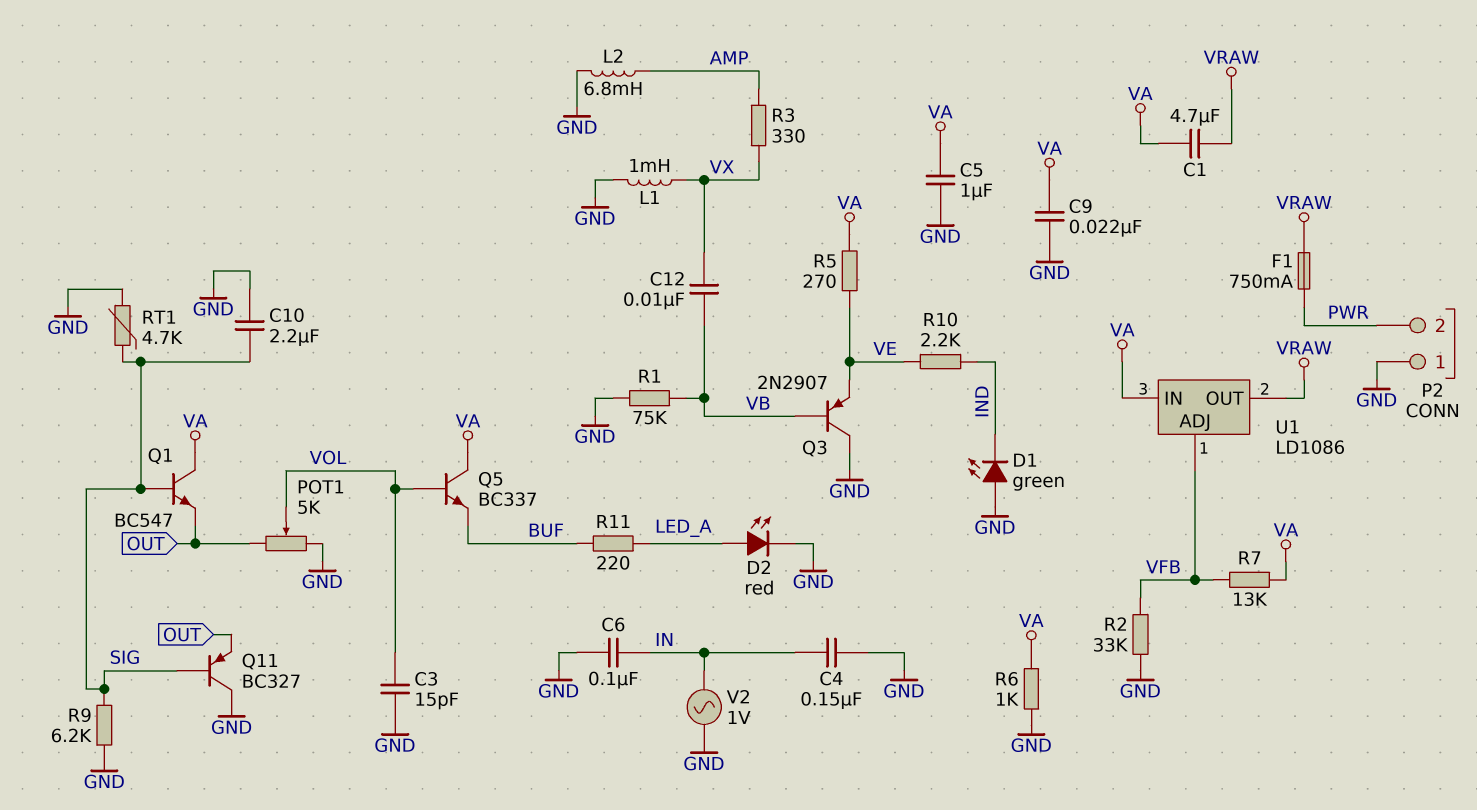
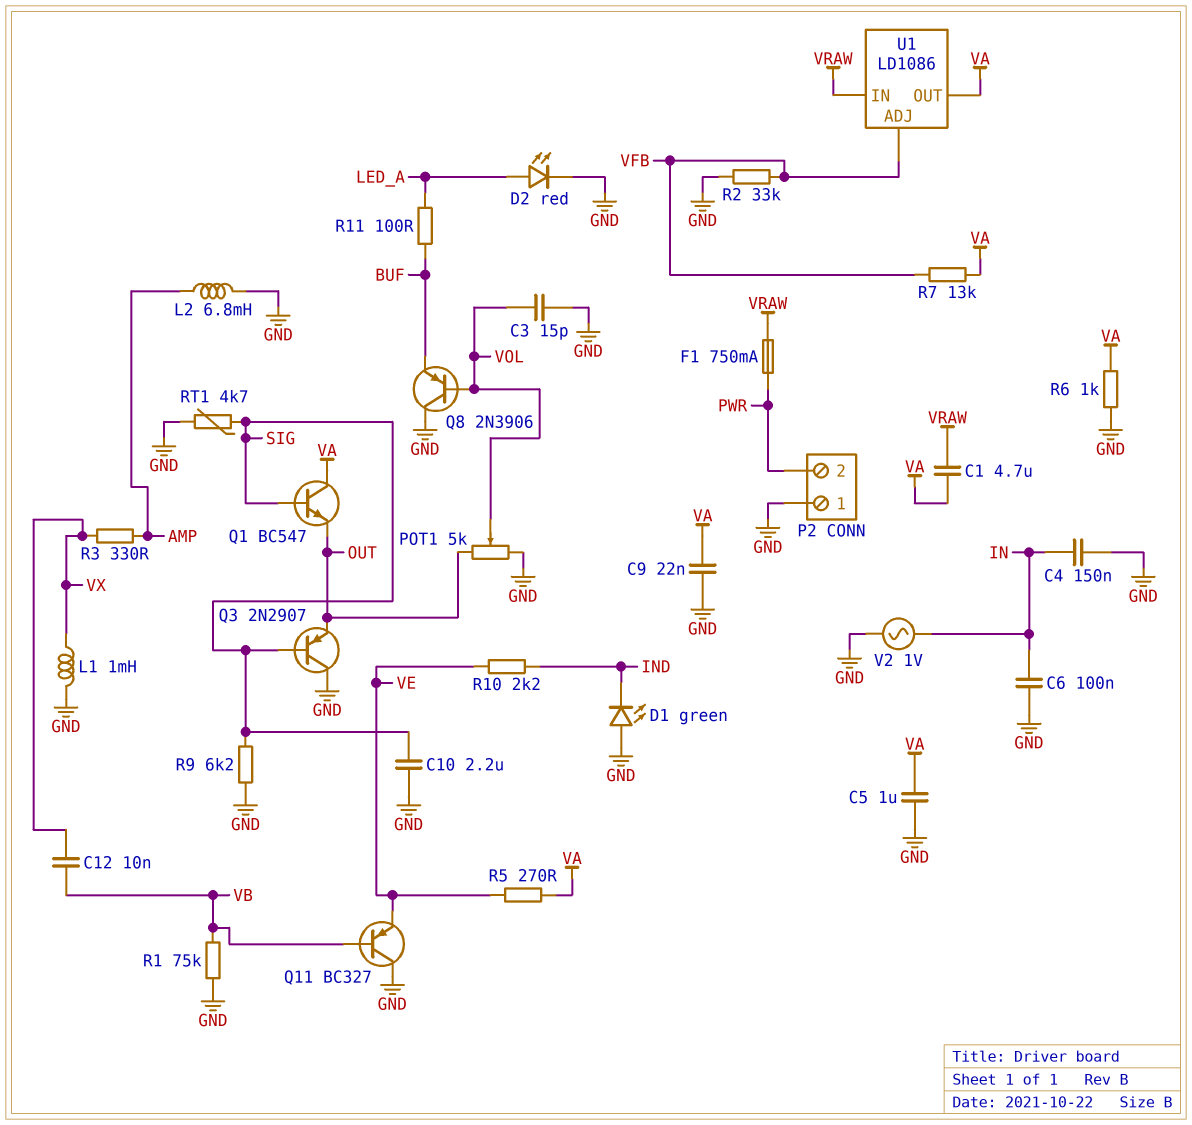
Q3: PNP 2N2907 (B VB, C GND, E VE) -> PNP 2N2907 (B SIG, C GND, E OUT)
Q5: NPN BC337 (B VOL, C VA, E BUF) -> none
Q8: none -> PNP 2N3906 (B VOL, C GND, E BUF)
Q11: PNP BC327 (B SIG, C GND, E OUT) -> PNP BC327 (B VB, C GND, E VE)
R11: 220 (BUF, LED_A) -> 100 (BUF, LED_A)
U1 pin IN: VA -> VRAW
U1 pin OUT: VRAW -> VA

